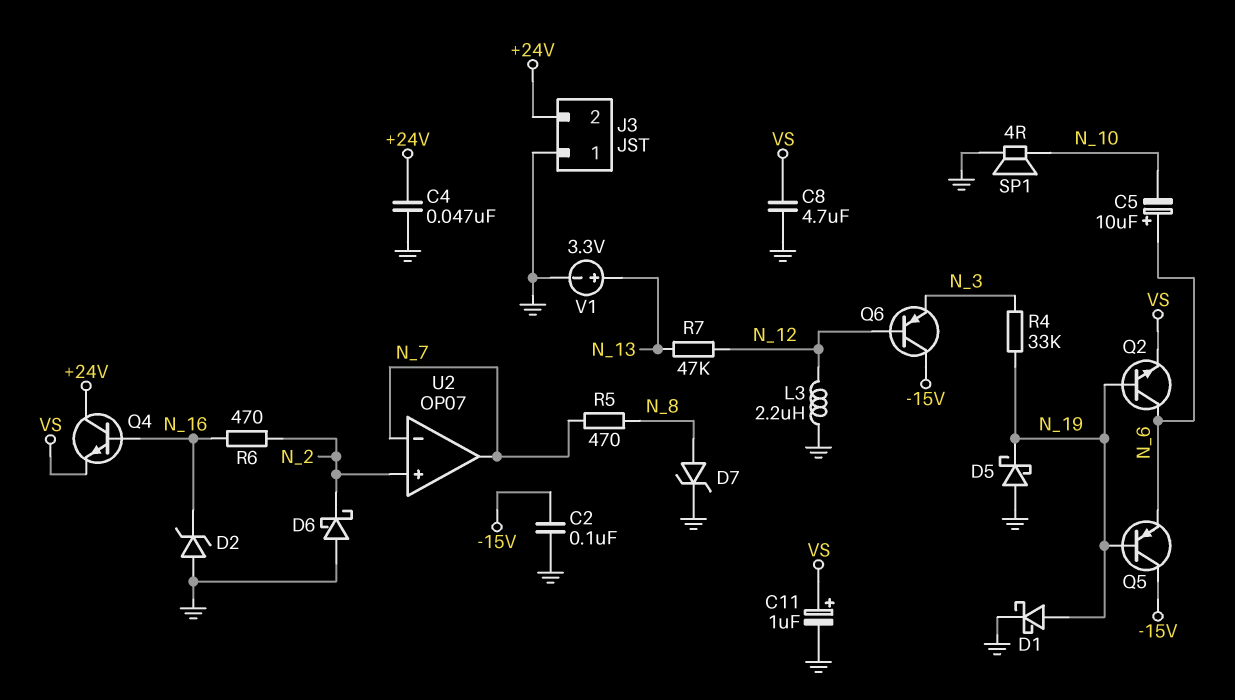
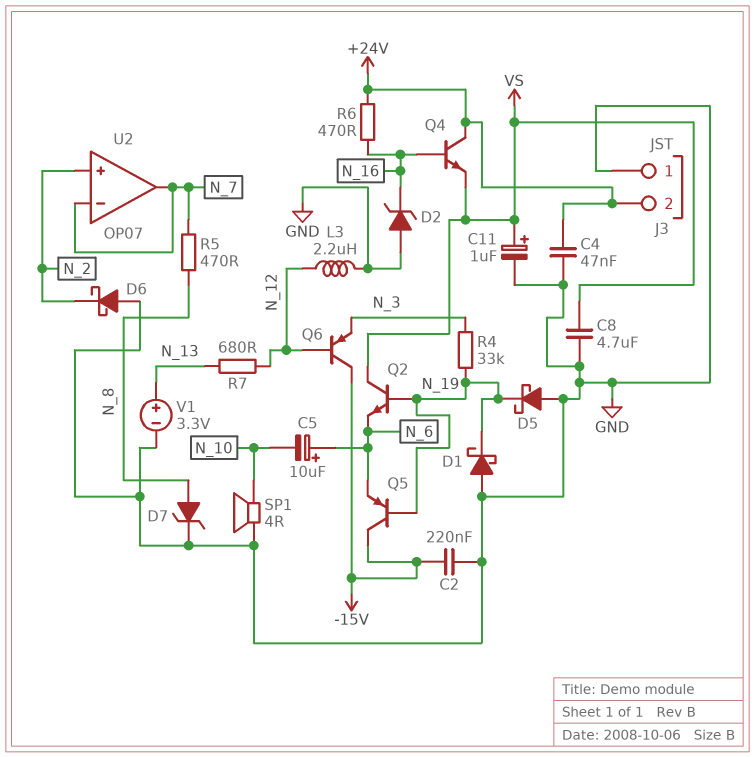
C2: 100nF (-15V, GND) -> 220nF (-15V, GND)
D1: schottky (A N_19, K GND) -> schottky (A GND, K N_19)
Q2: NPN (B N_19, C N_6, E VS) -> NPN (B N_19, C VS, E N_6)
R6: 470 (N_2, N_16) -> 470 (+24V, N_16)
R7: 47k (N_12, N_13) -> 680 (N_12, N_13)

